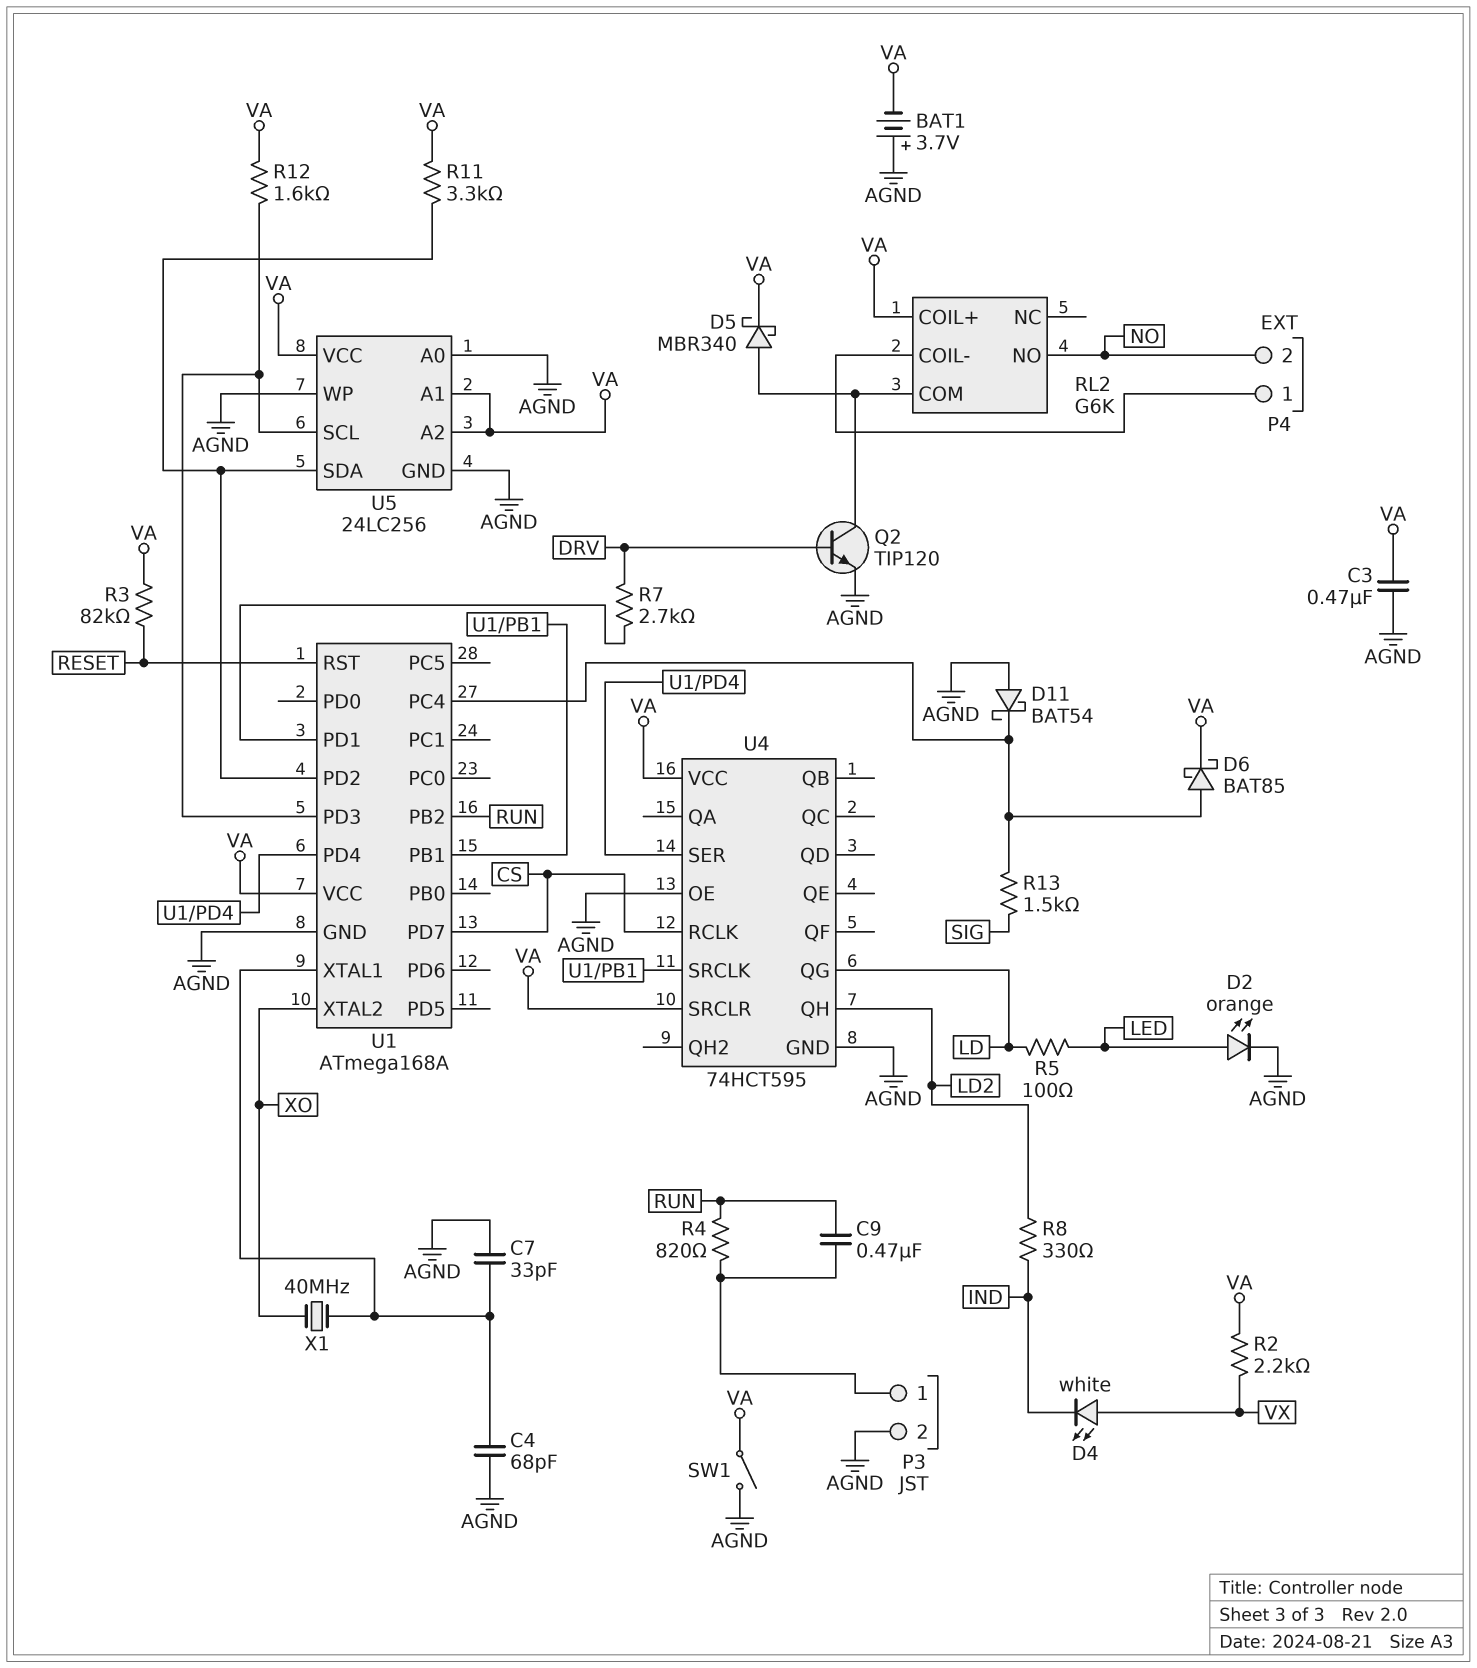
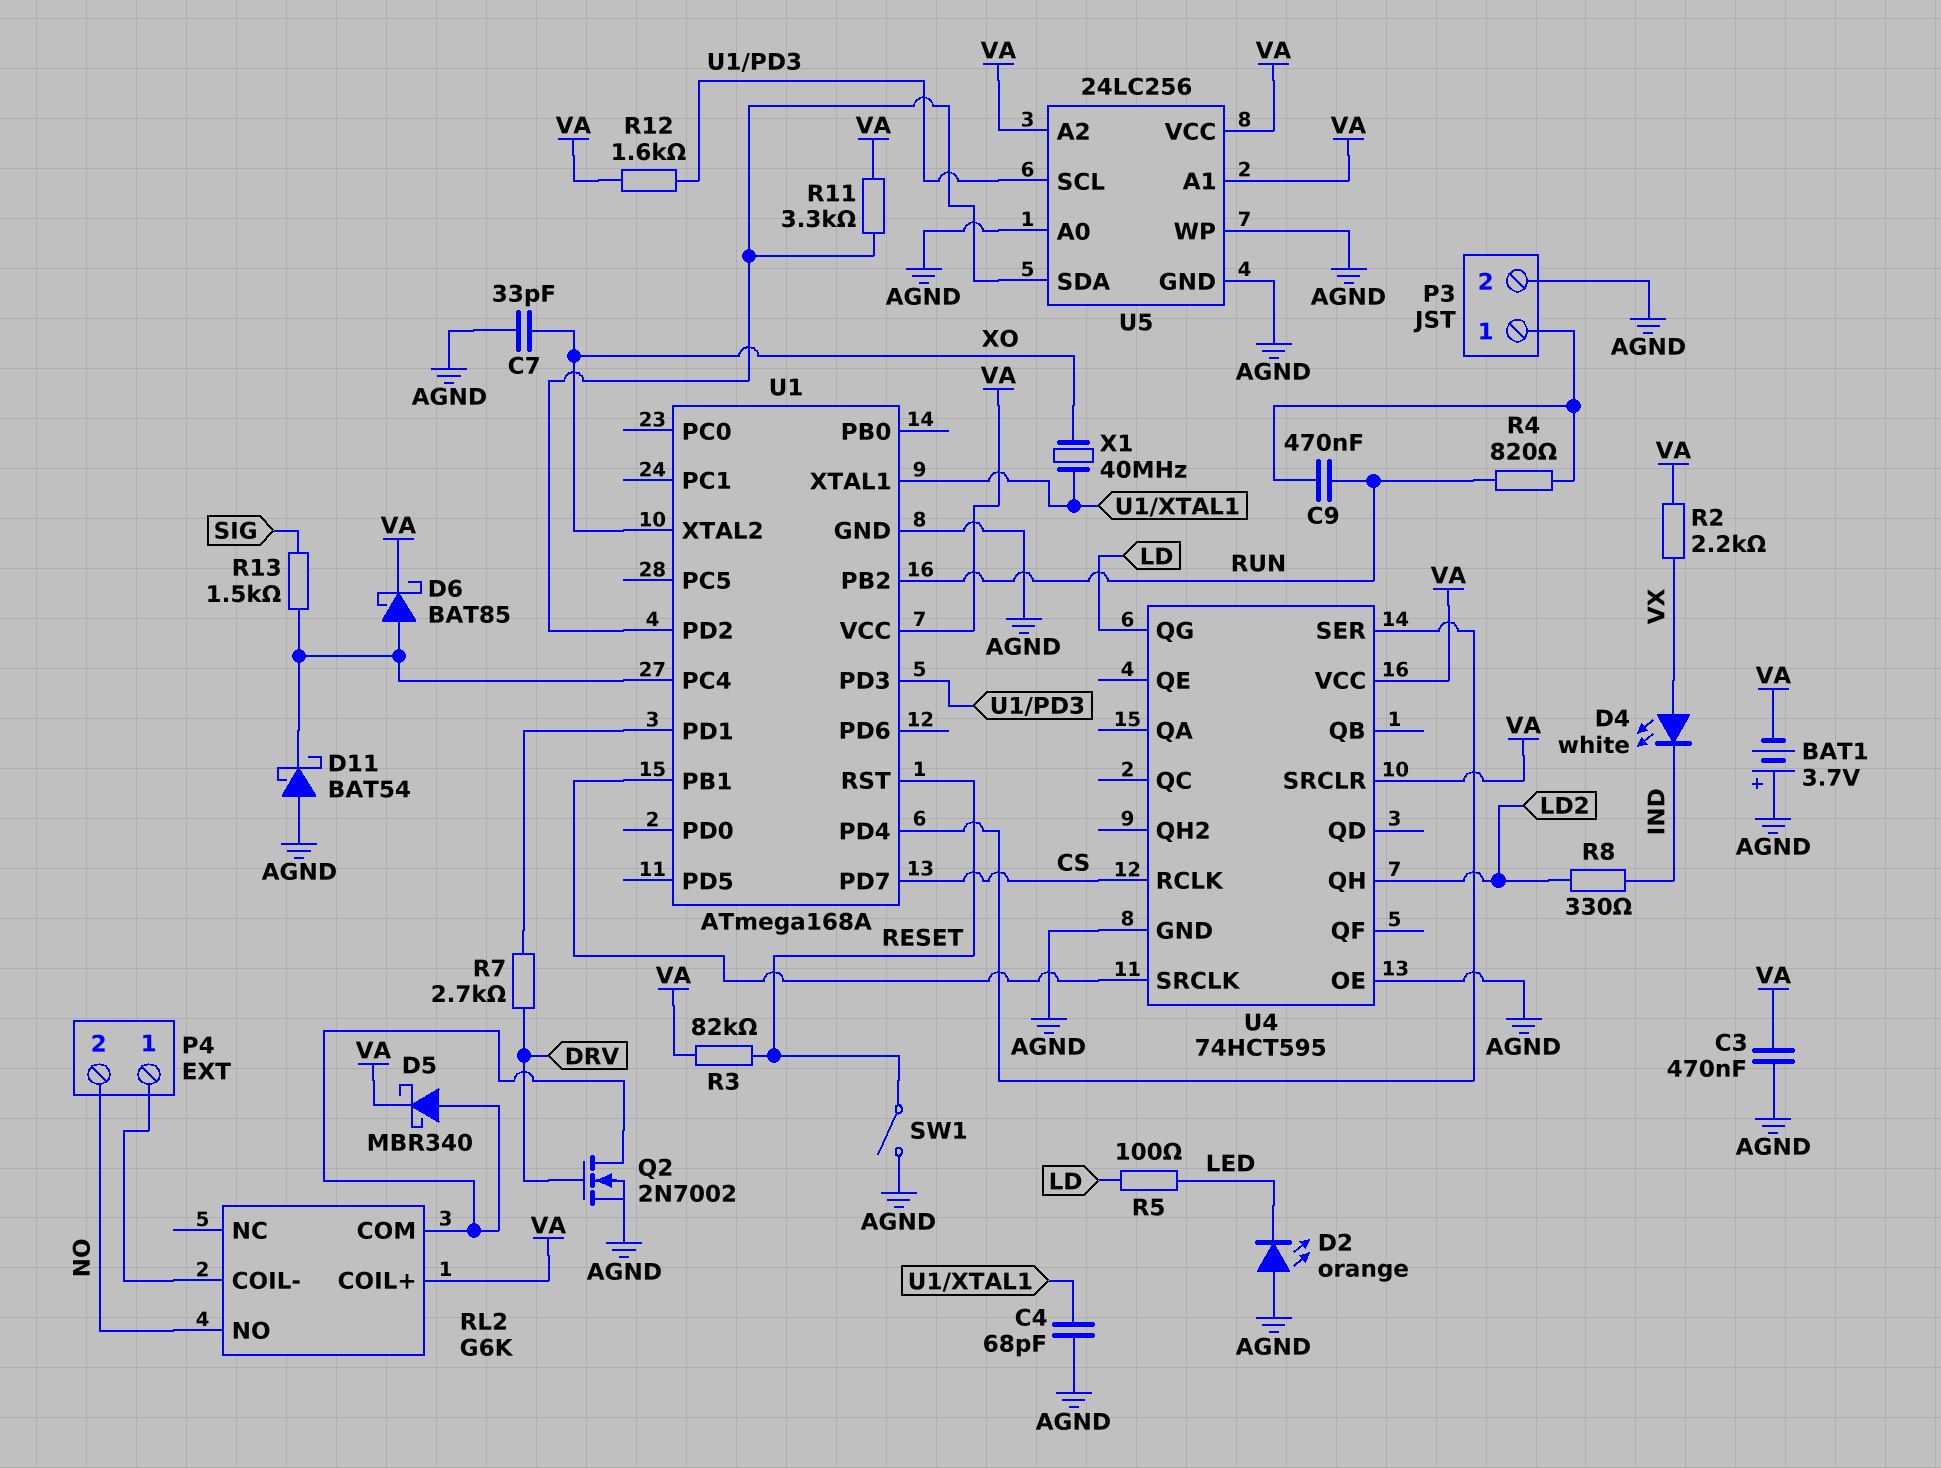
C7: 33pF (AGND, U1/XTAL1) -> 33pF (AGND, XO)
D2: LED orange (A LED, K AGND) -> LED orange (A AGND, K LED)
Q2: NPN TIP120 (B DRV, C RL2/COM, E AGND) -> NMOS 2N7002 (G DRV, D RL2/COM, S AGND)
SW1: switch (AGND, VA) -> switch (AGND, RESET)

